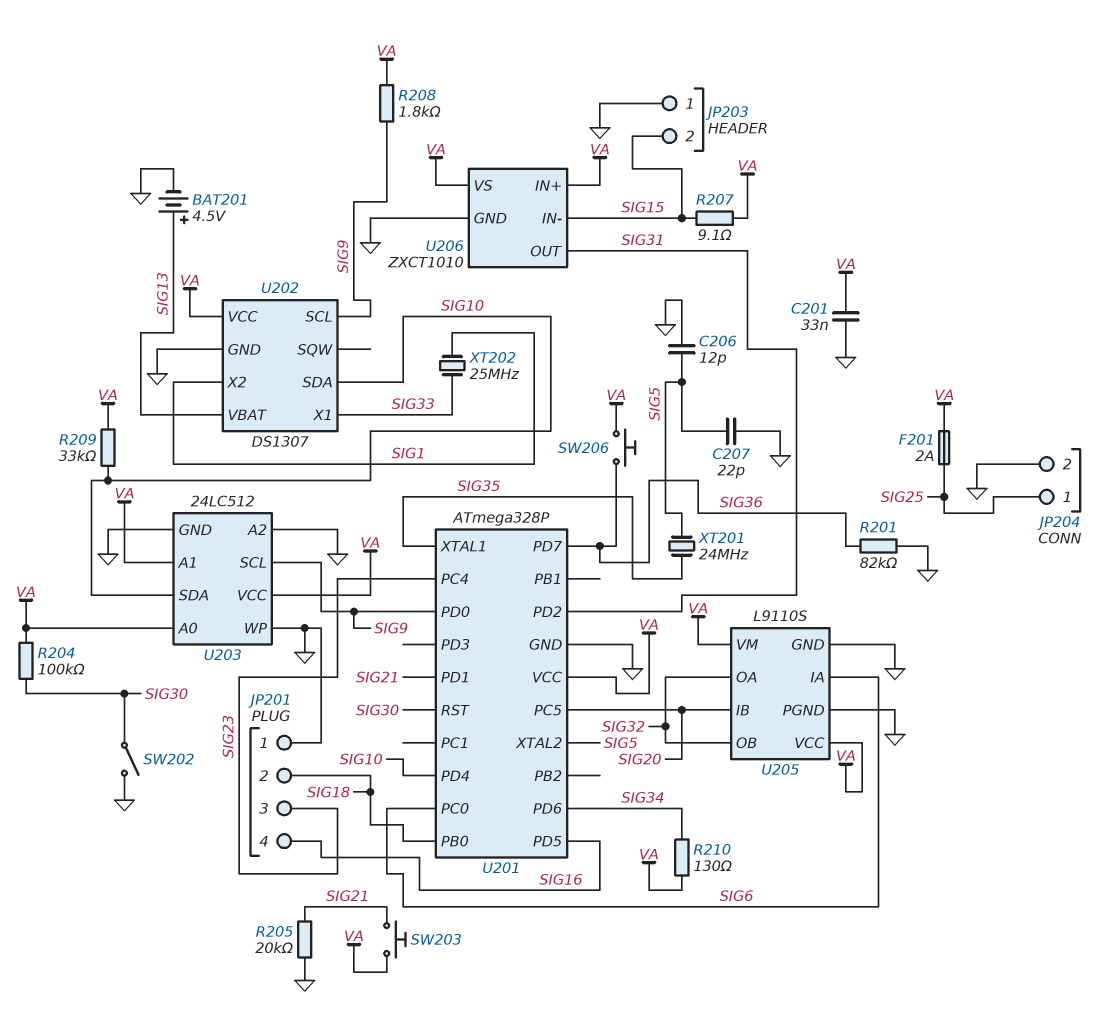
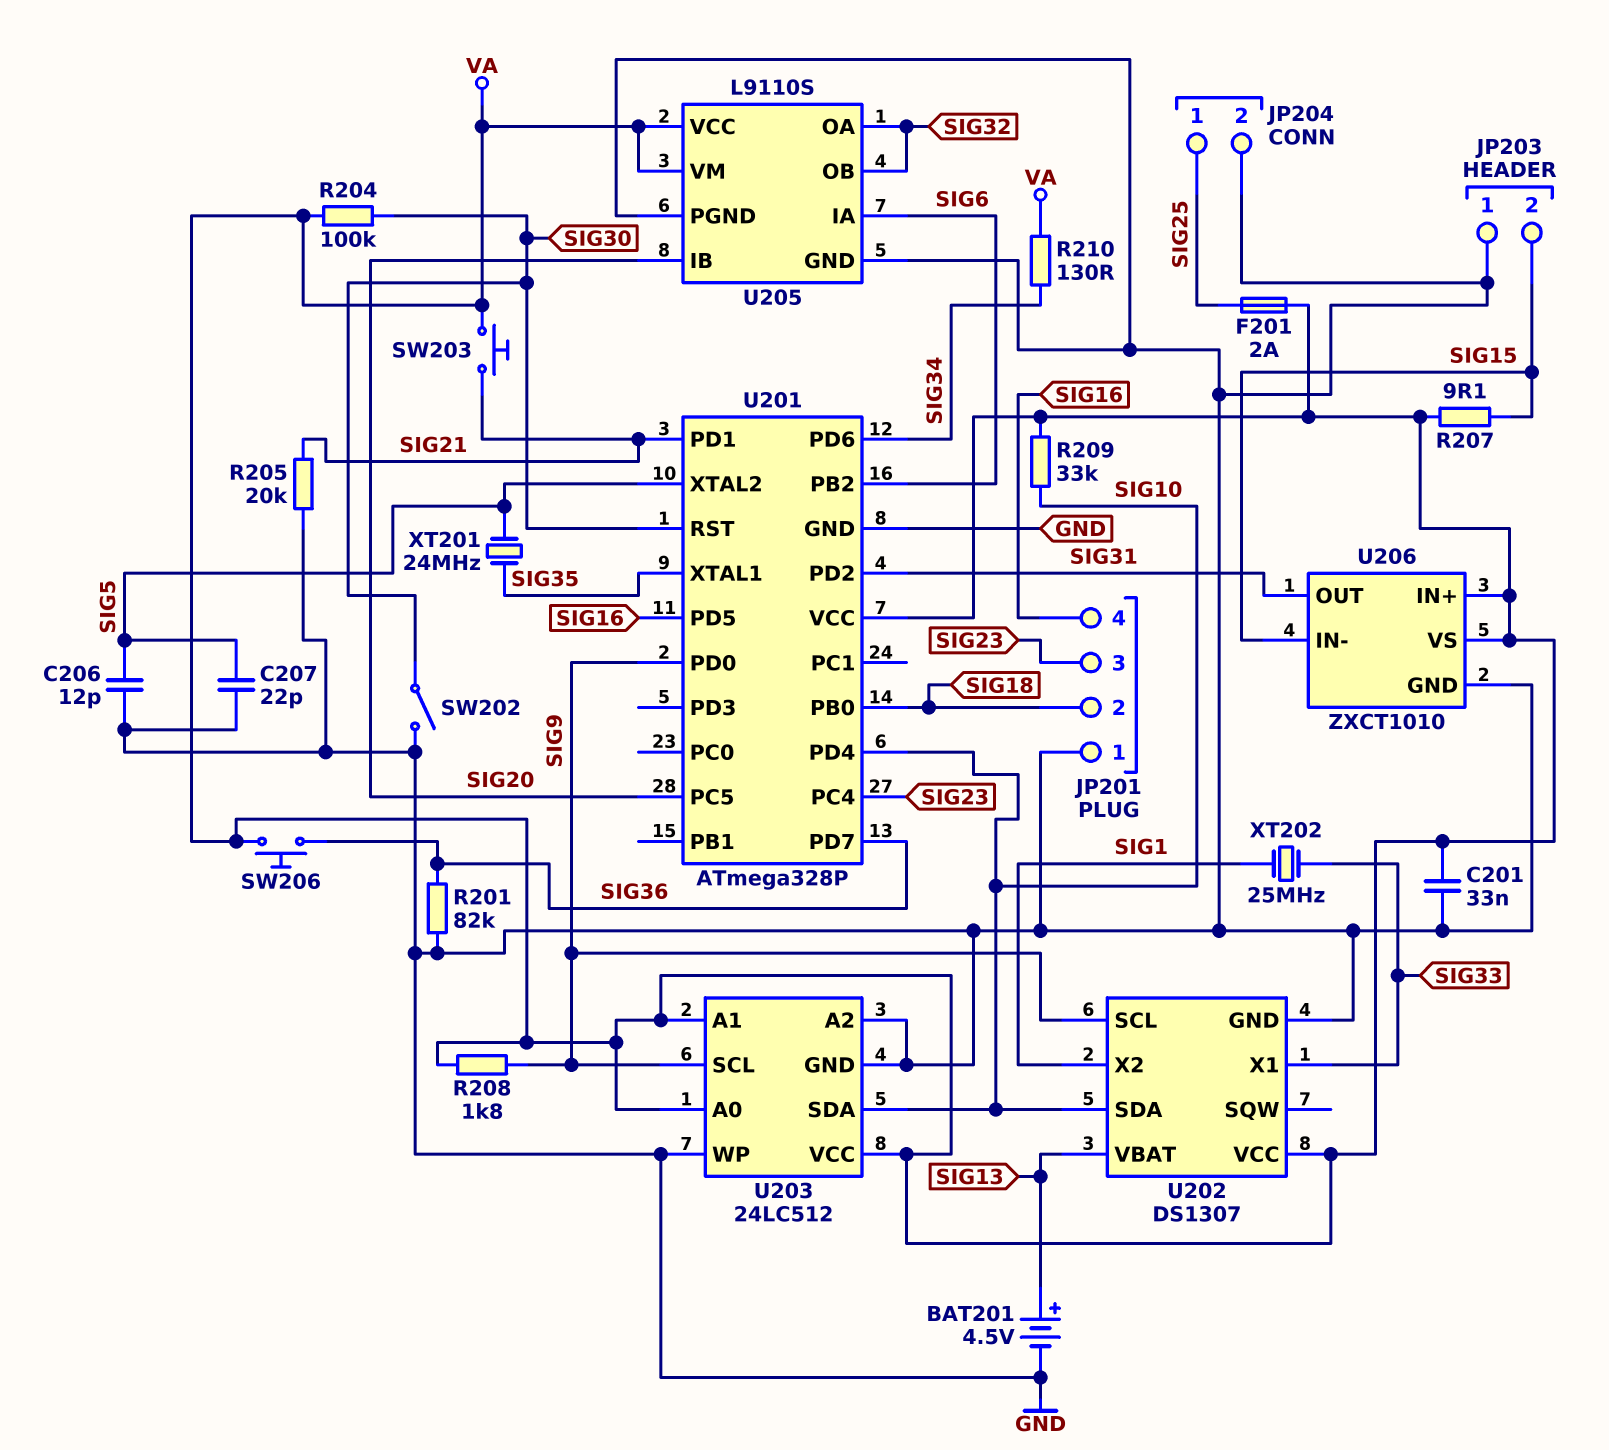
U201 pin PB2: none -> SIG6
U201 pin PC0: SIG6 -> none

